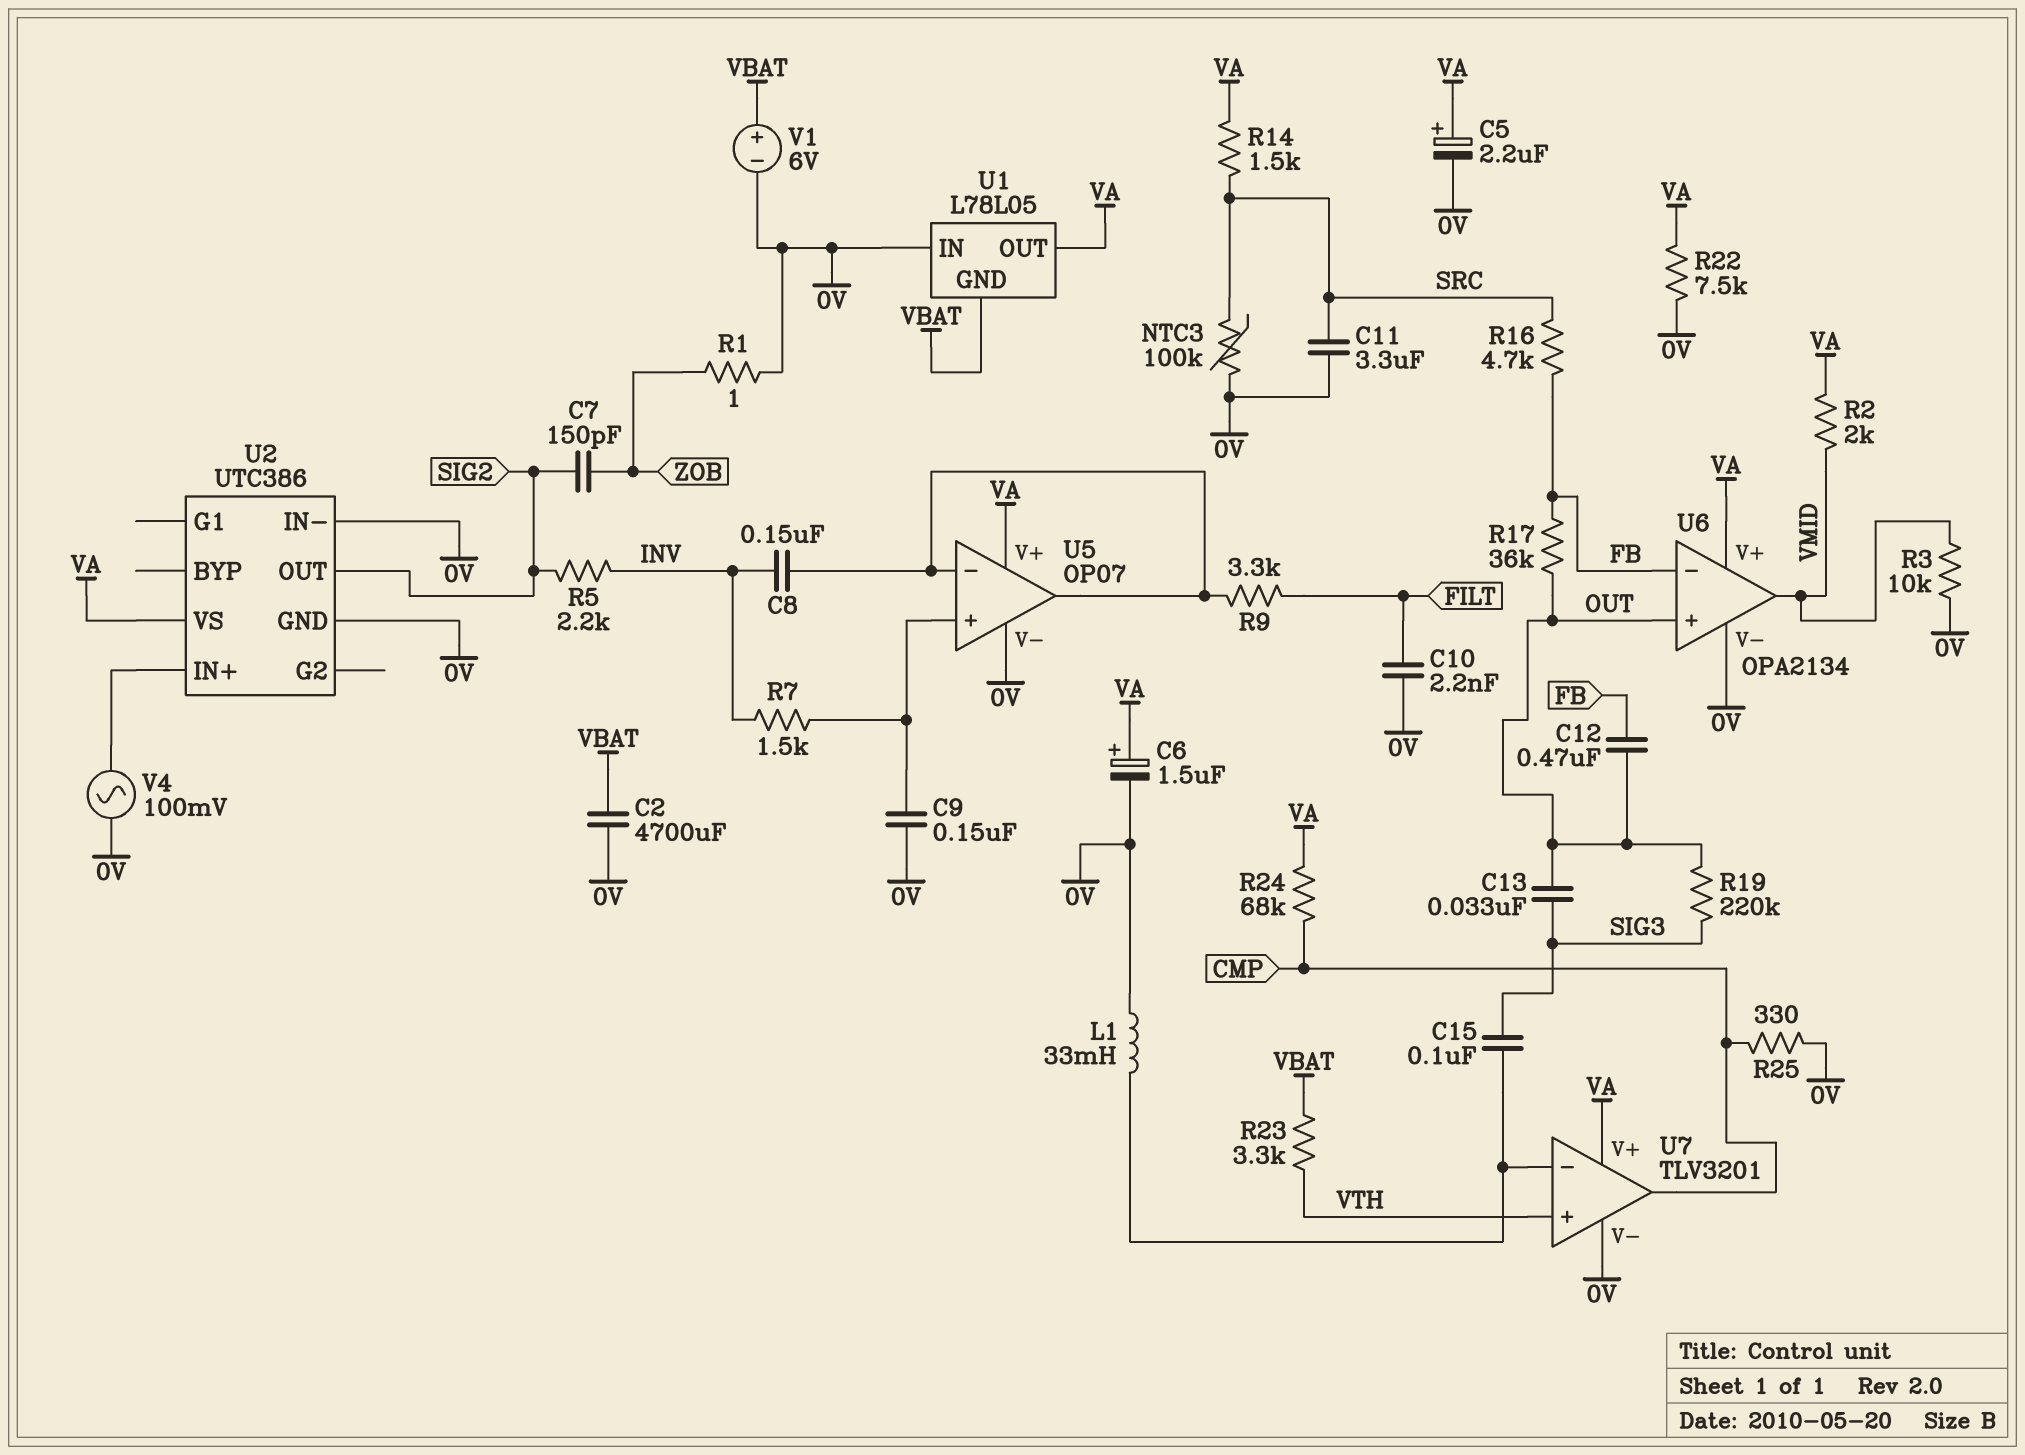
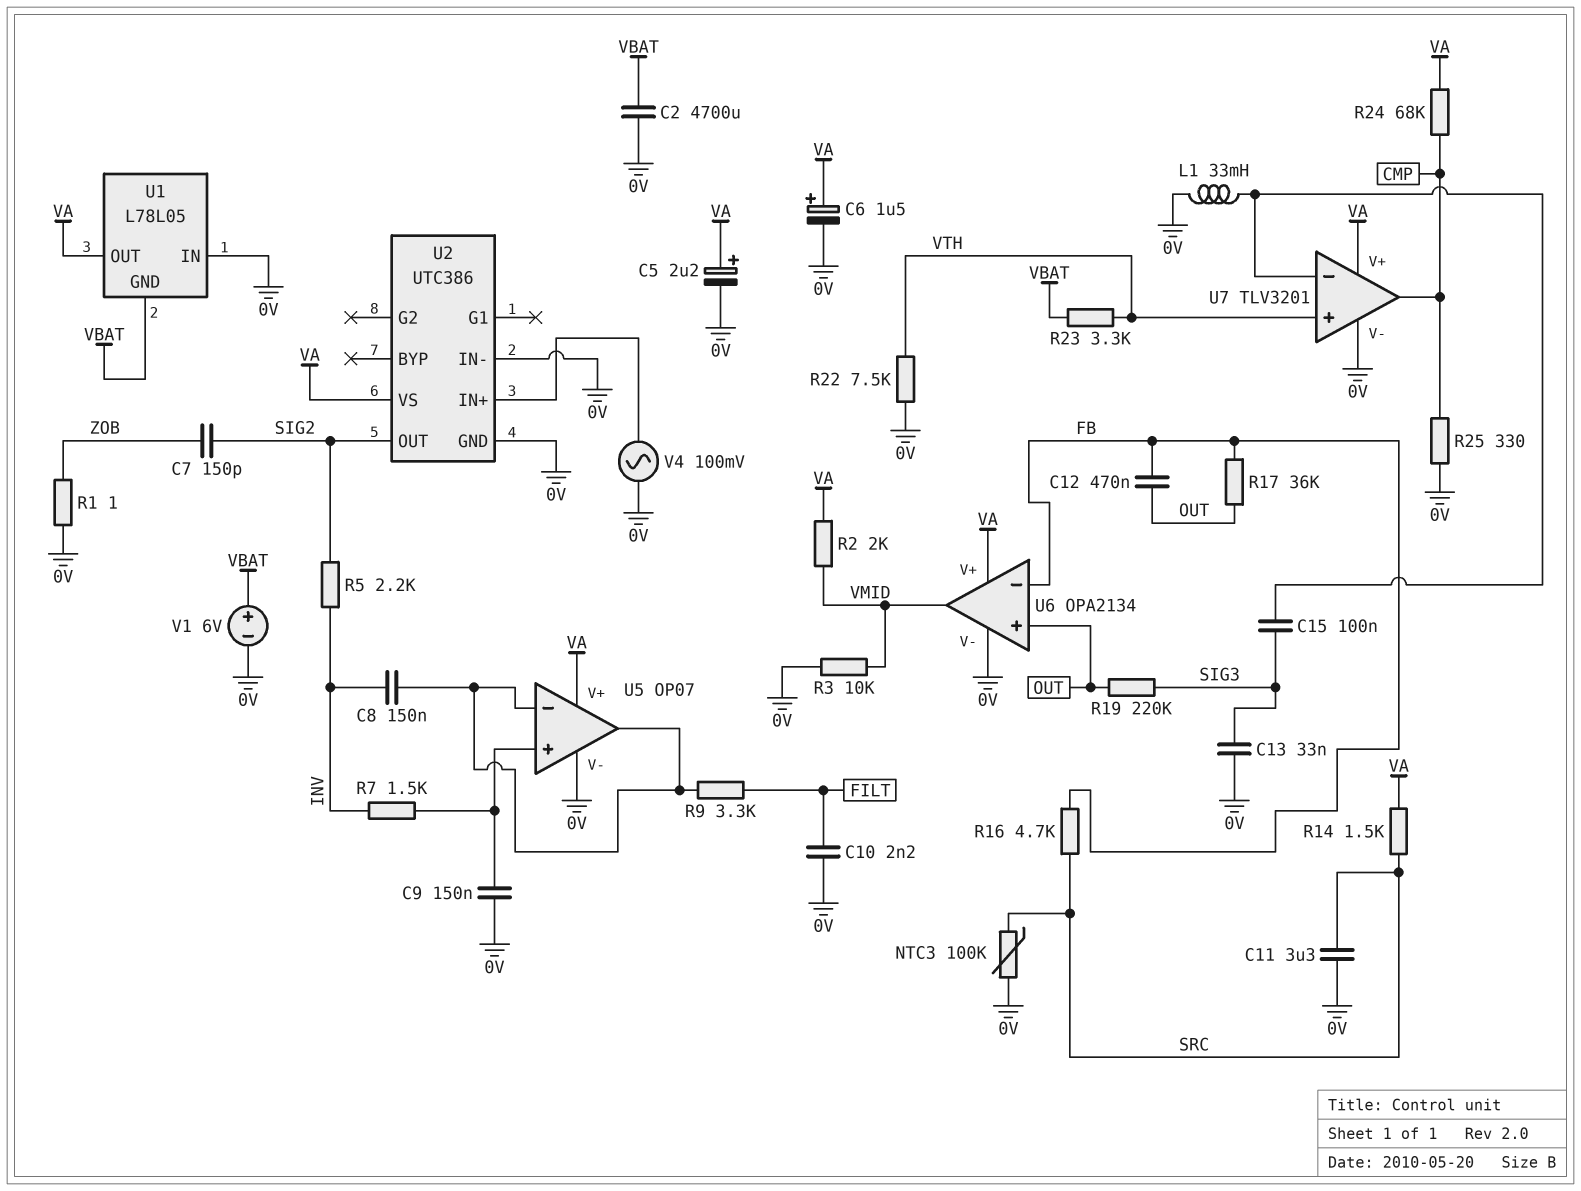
C13: 33nF (OUT, SIG3) -> 33nF (0V, SIG3)
R22: 7.5k (0V, VA) -> 7.5k (0V, VTH)

